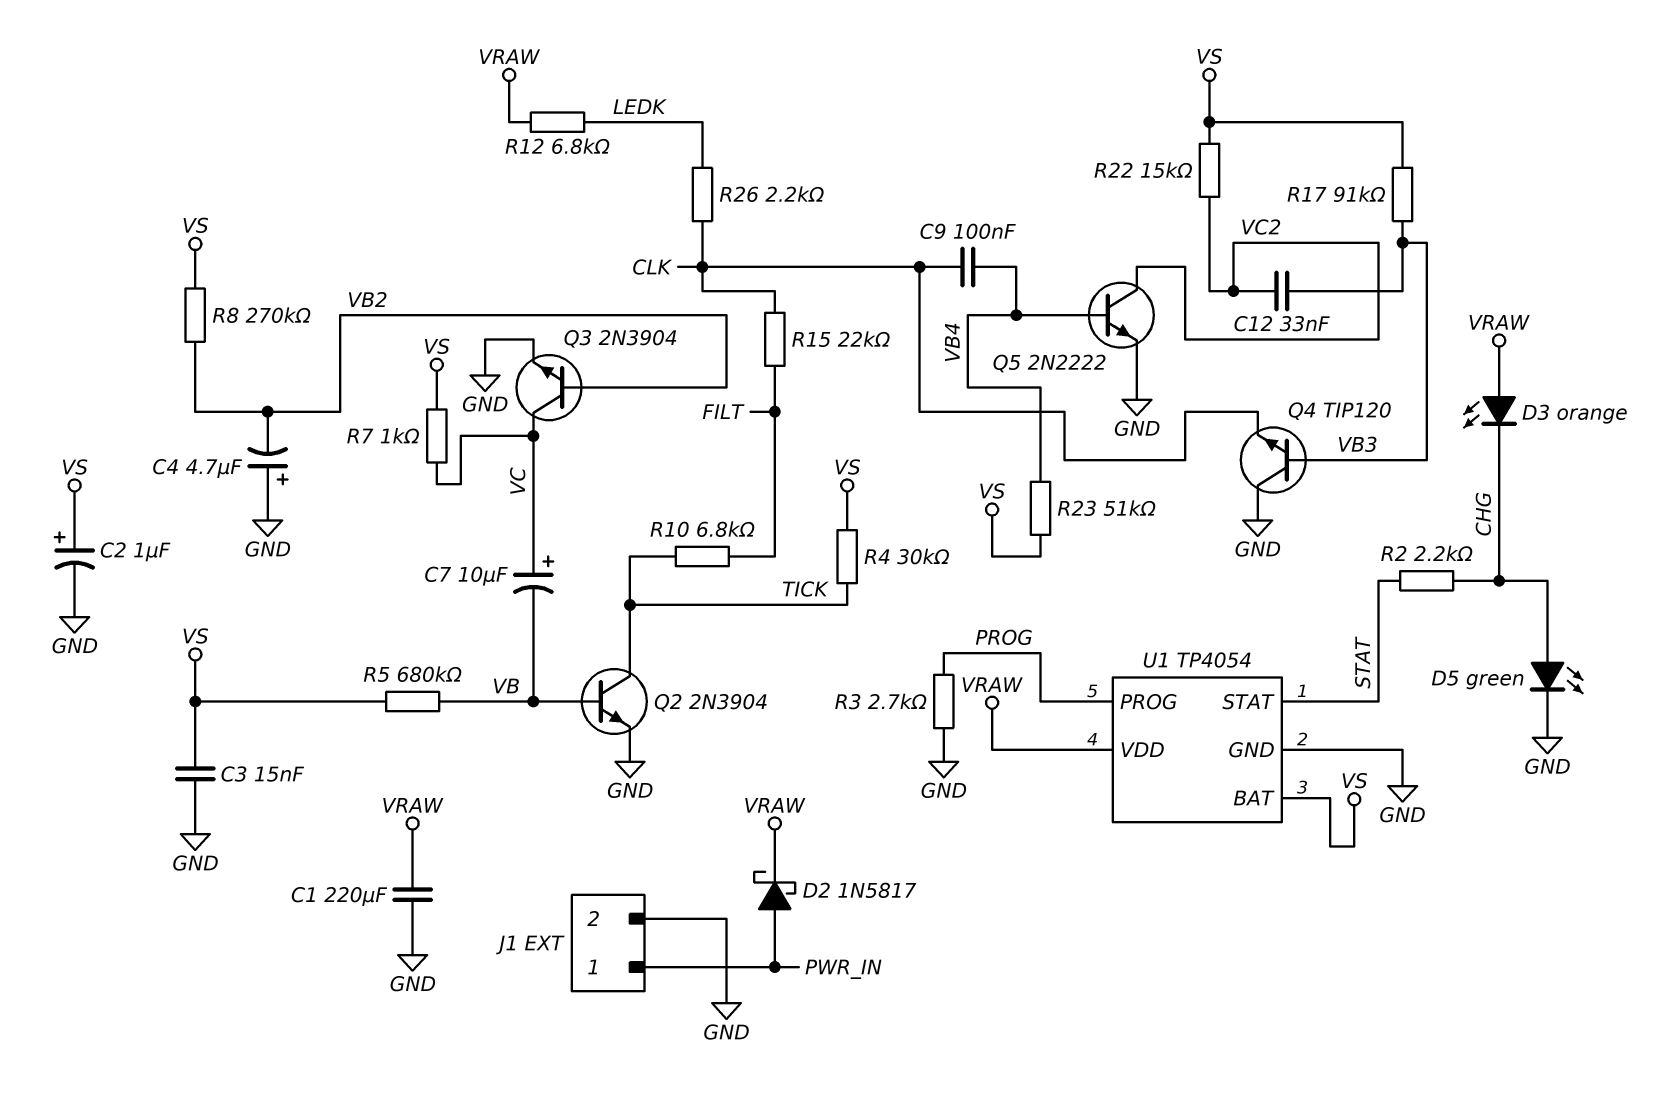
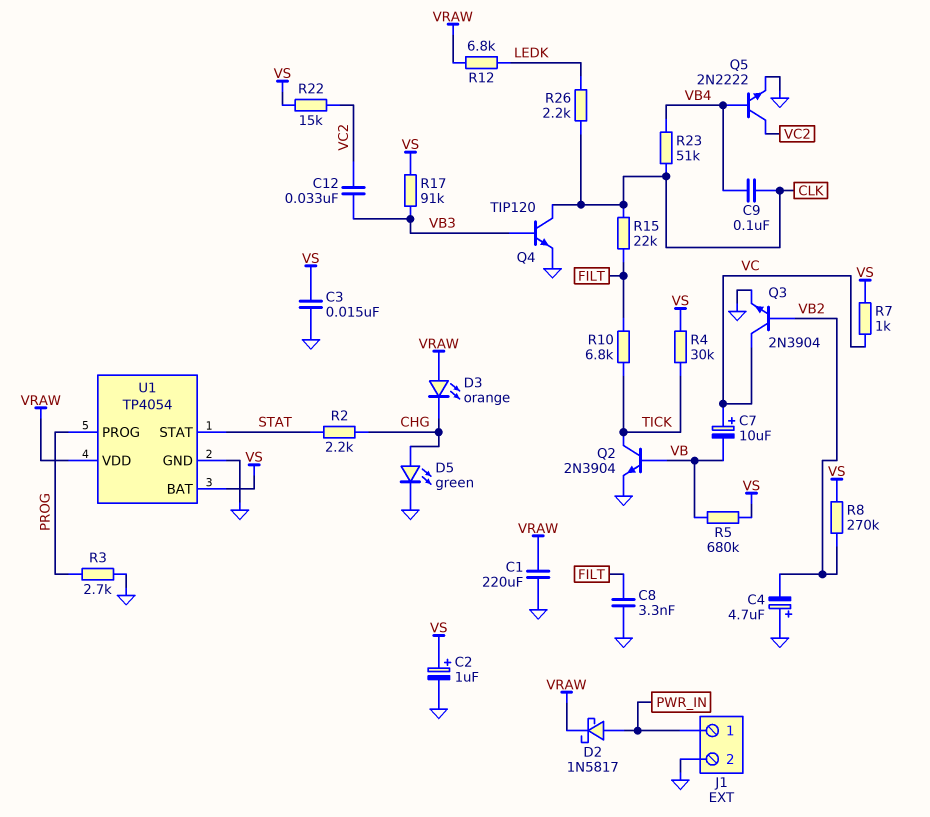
C8: none -> 3.3nF (FILT, GND)
Q4: NPN TIP120 (B VB3, C GND, E CLK) -> NPN TIP120 (B VB3, C CLK, E GND)
R23: 51k (VB4, VS) -> 51k (CLK, VB4)

